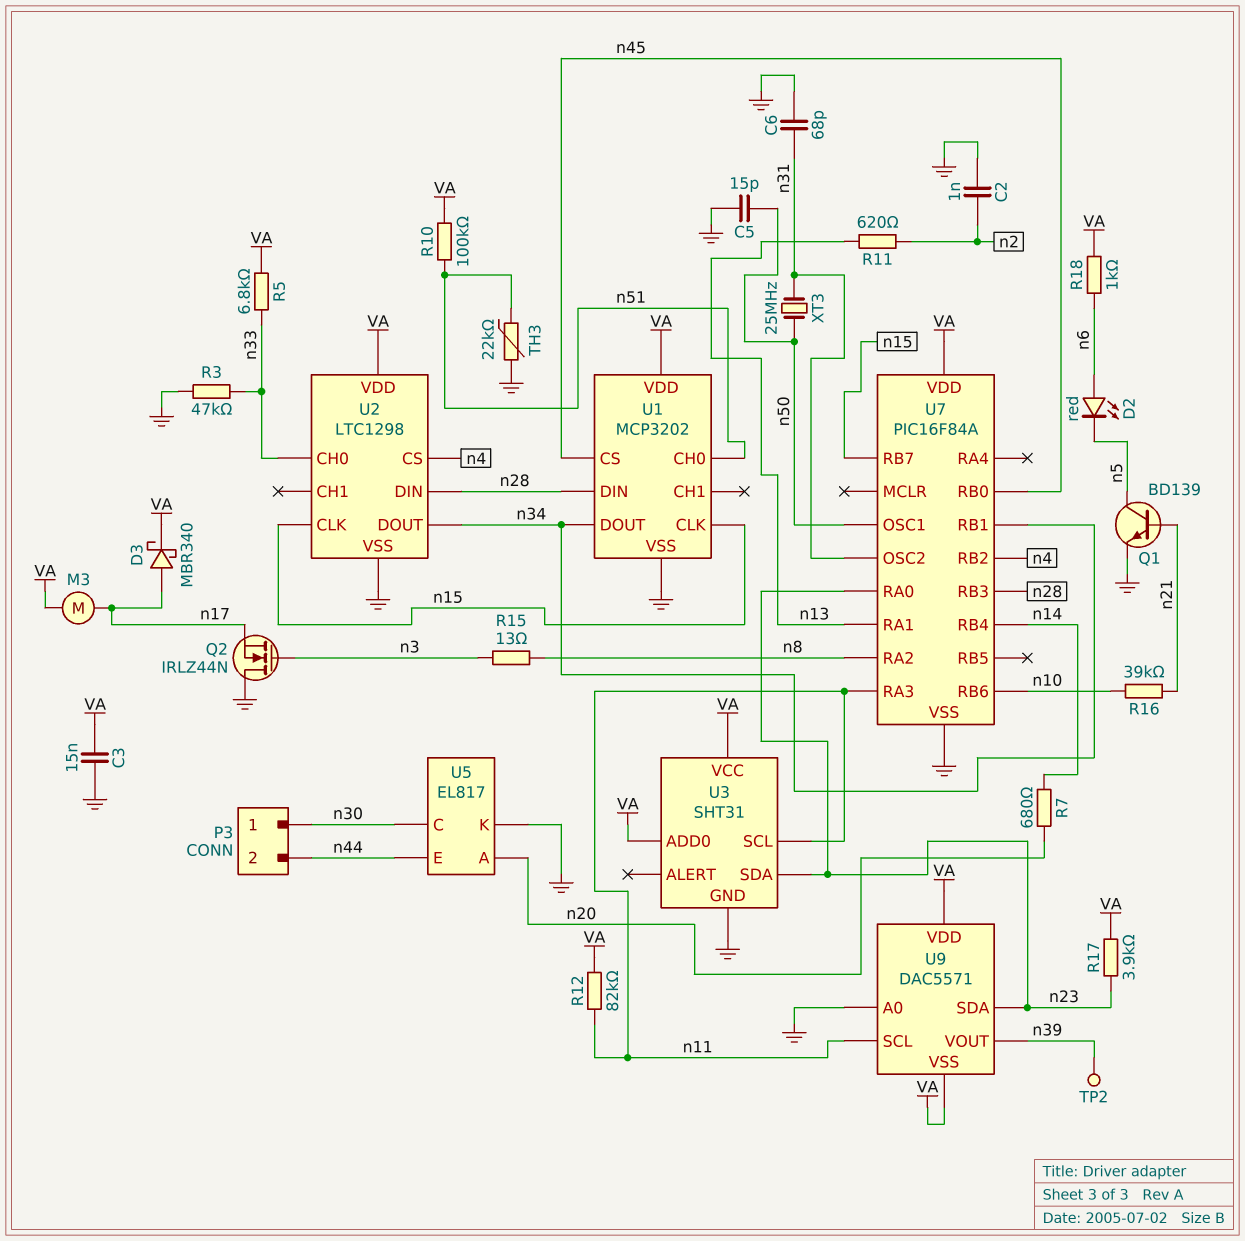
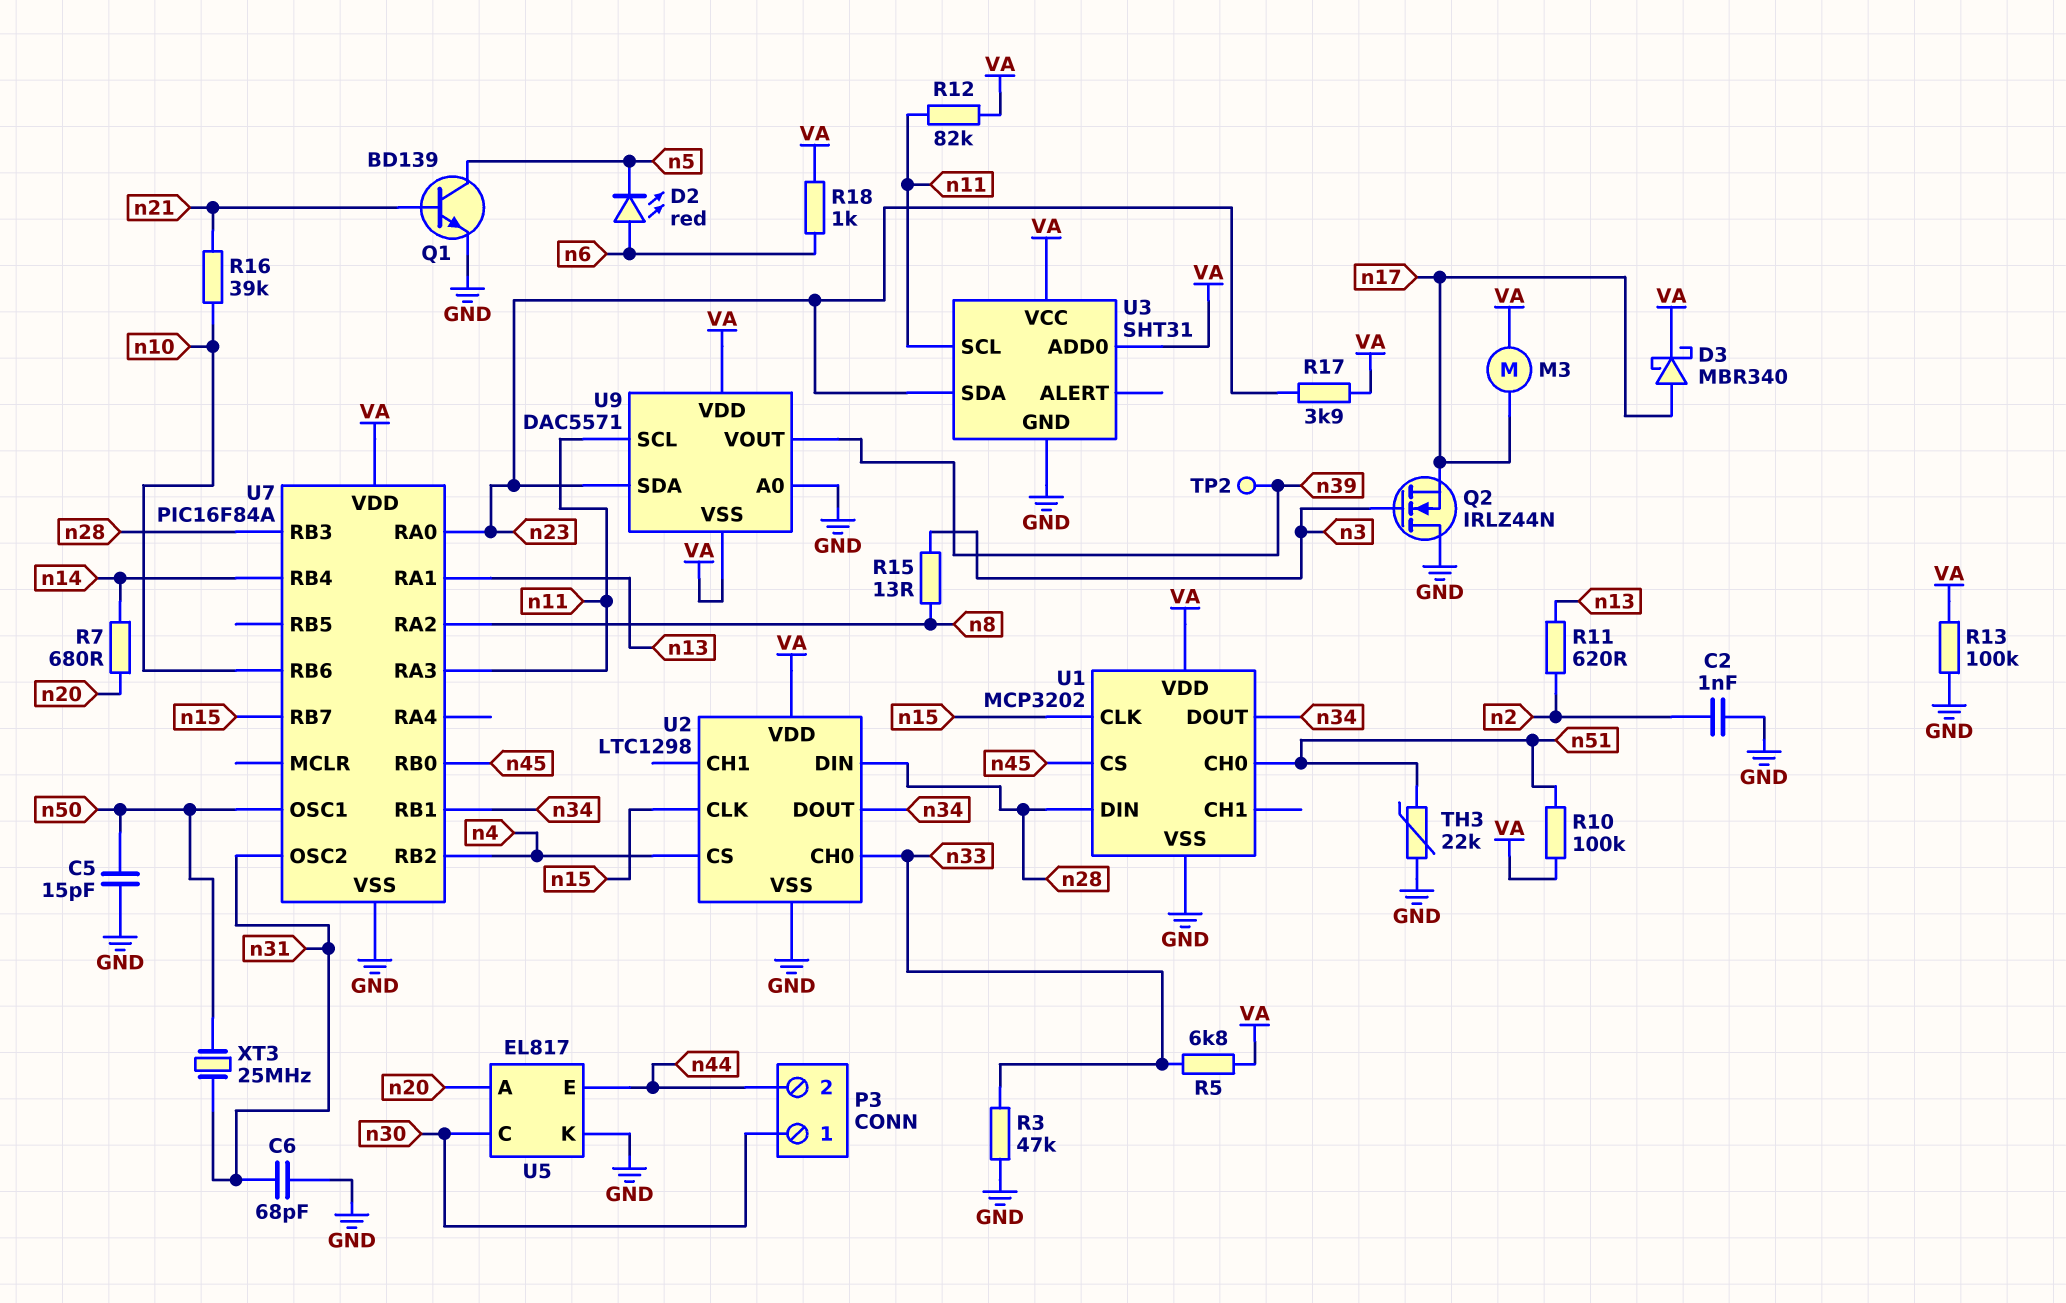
C3: 15nF (GND, VA) -> none
R13: none -> 100k (GND, VA)

